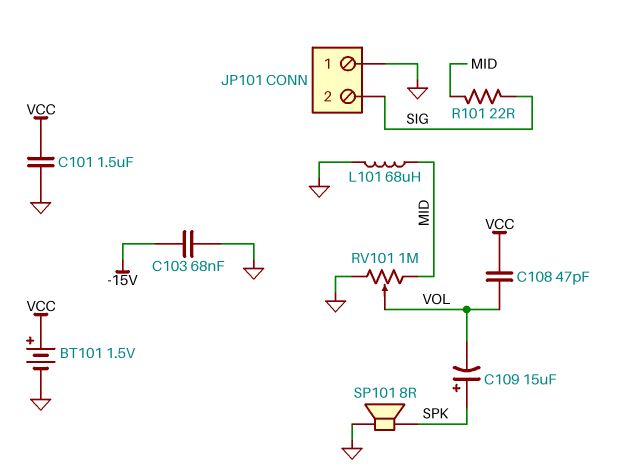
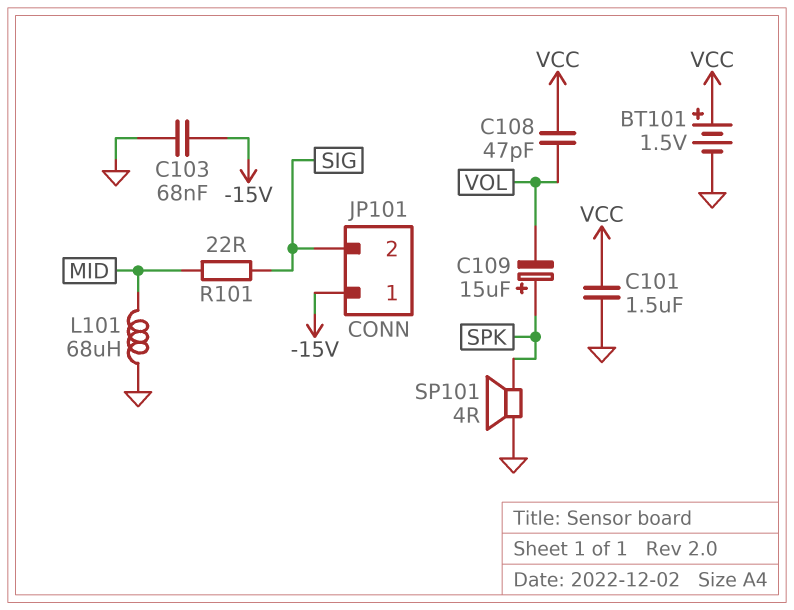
JP101 pin 1: GND -> -15V
RV101: 1M (GND, MID, wiper VOL) -> none
SP101: speaker 8R (GND, SPK) -> speaker 4R (GND, SPK)

